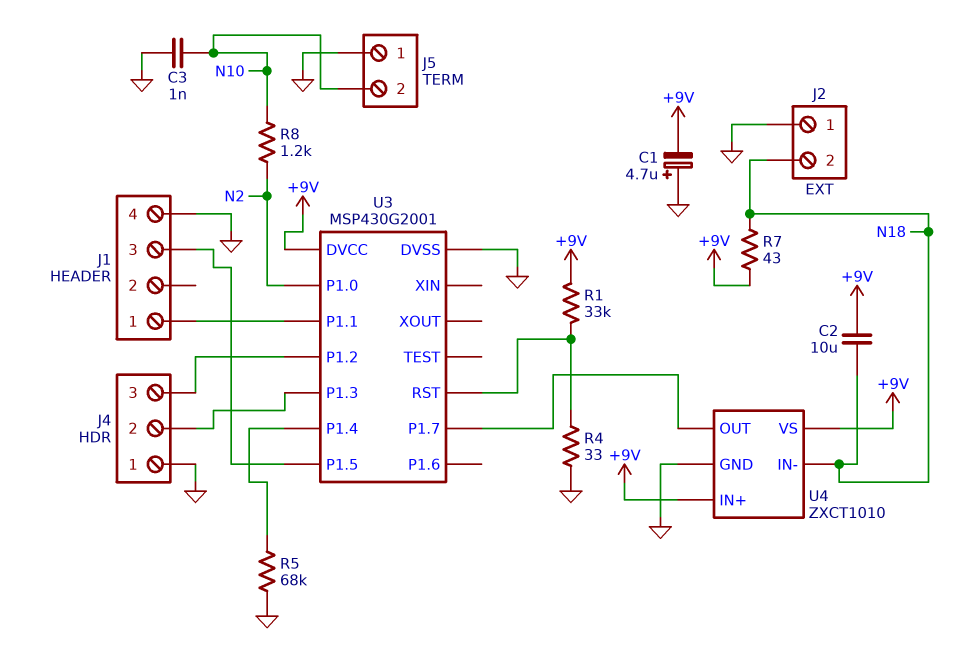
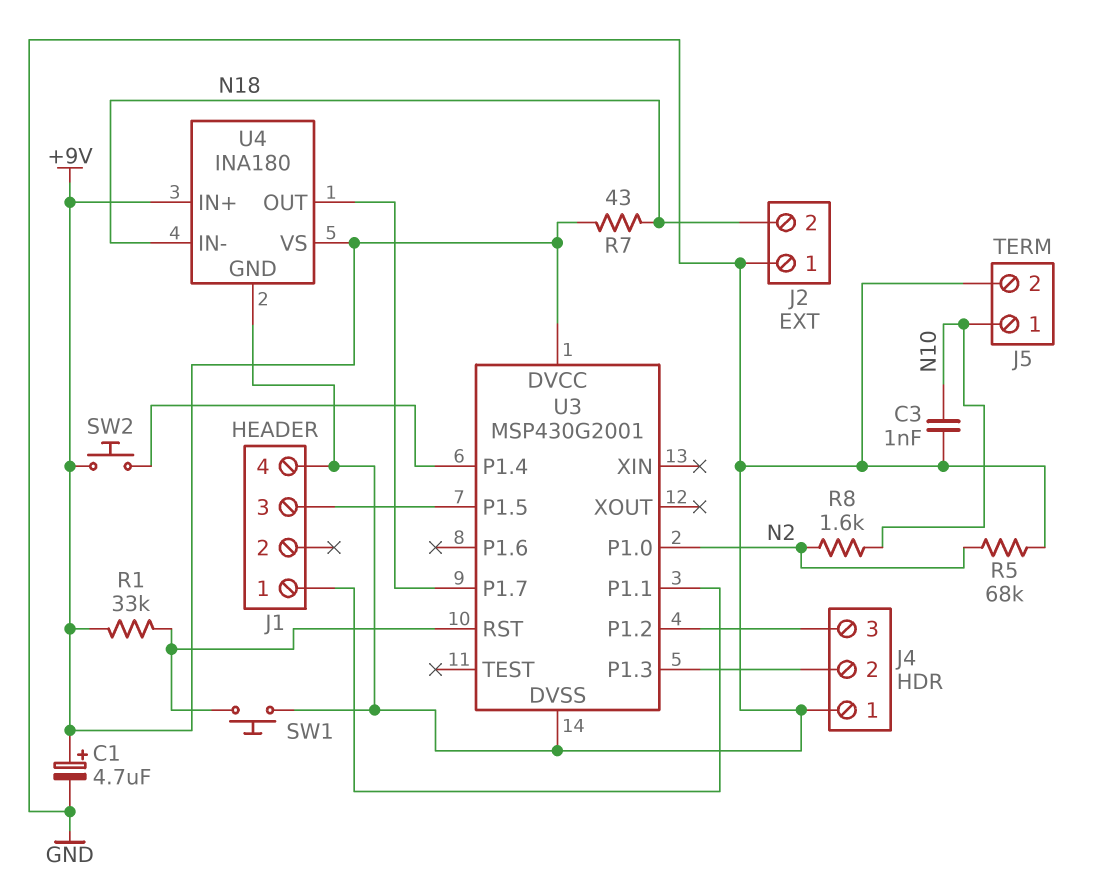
C1: 4.7uF (plus GND, minus +9V) -> 4.7uF (plus +9V, minus GND)
C2: 10uF (+9V, N18) -> none
J5 pin 1: GND -> N10
J5 pin 2: N10 -> GND
R4: 33 (GND, U3/RST) -> none
R5: 68k (GND, U3/P1.4) -> 68k (GND, N2)
R8: 1.2k (N2, N10) -> 1.6k (N2, N10)
SW1: none -> button (GND, U3/RST)
SW2: none -> button (+9V, U3/P1.4)
U4: ZXCT1010 -> INA180

